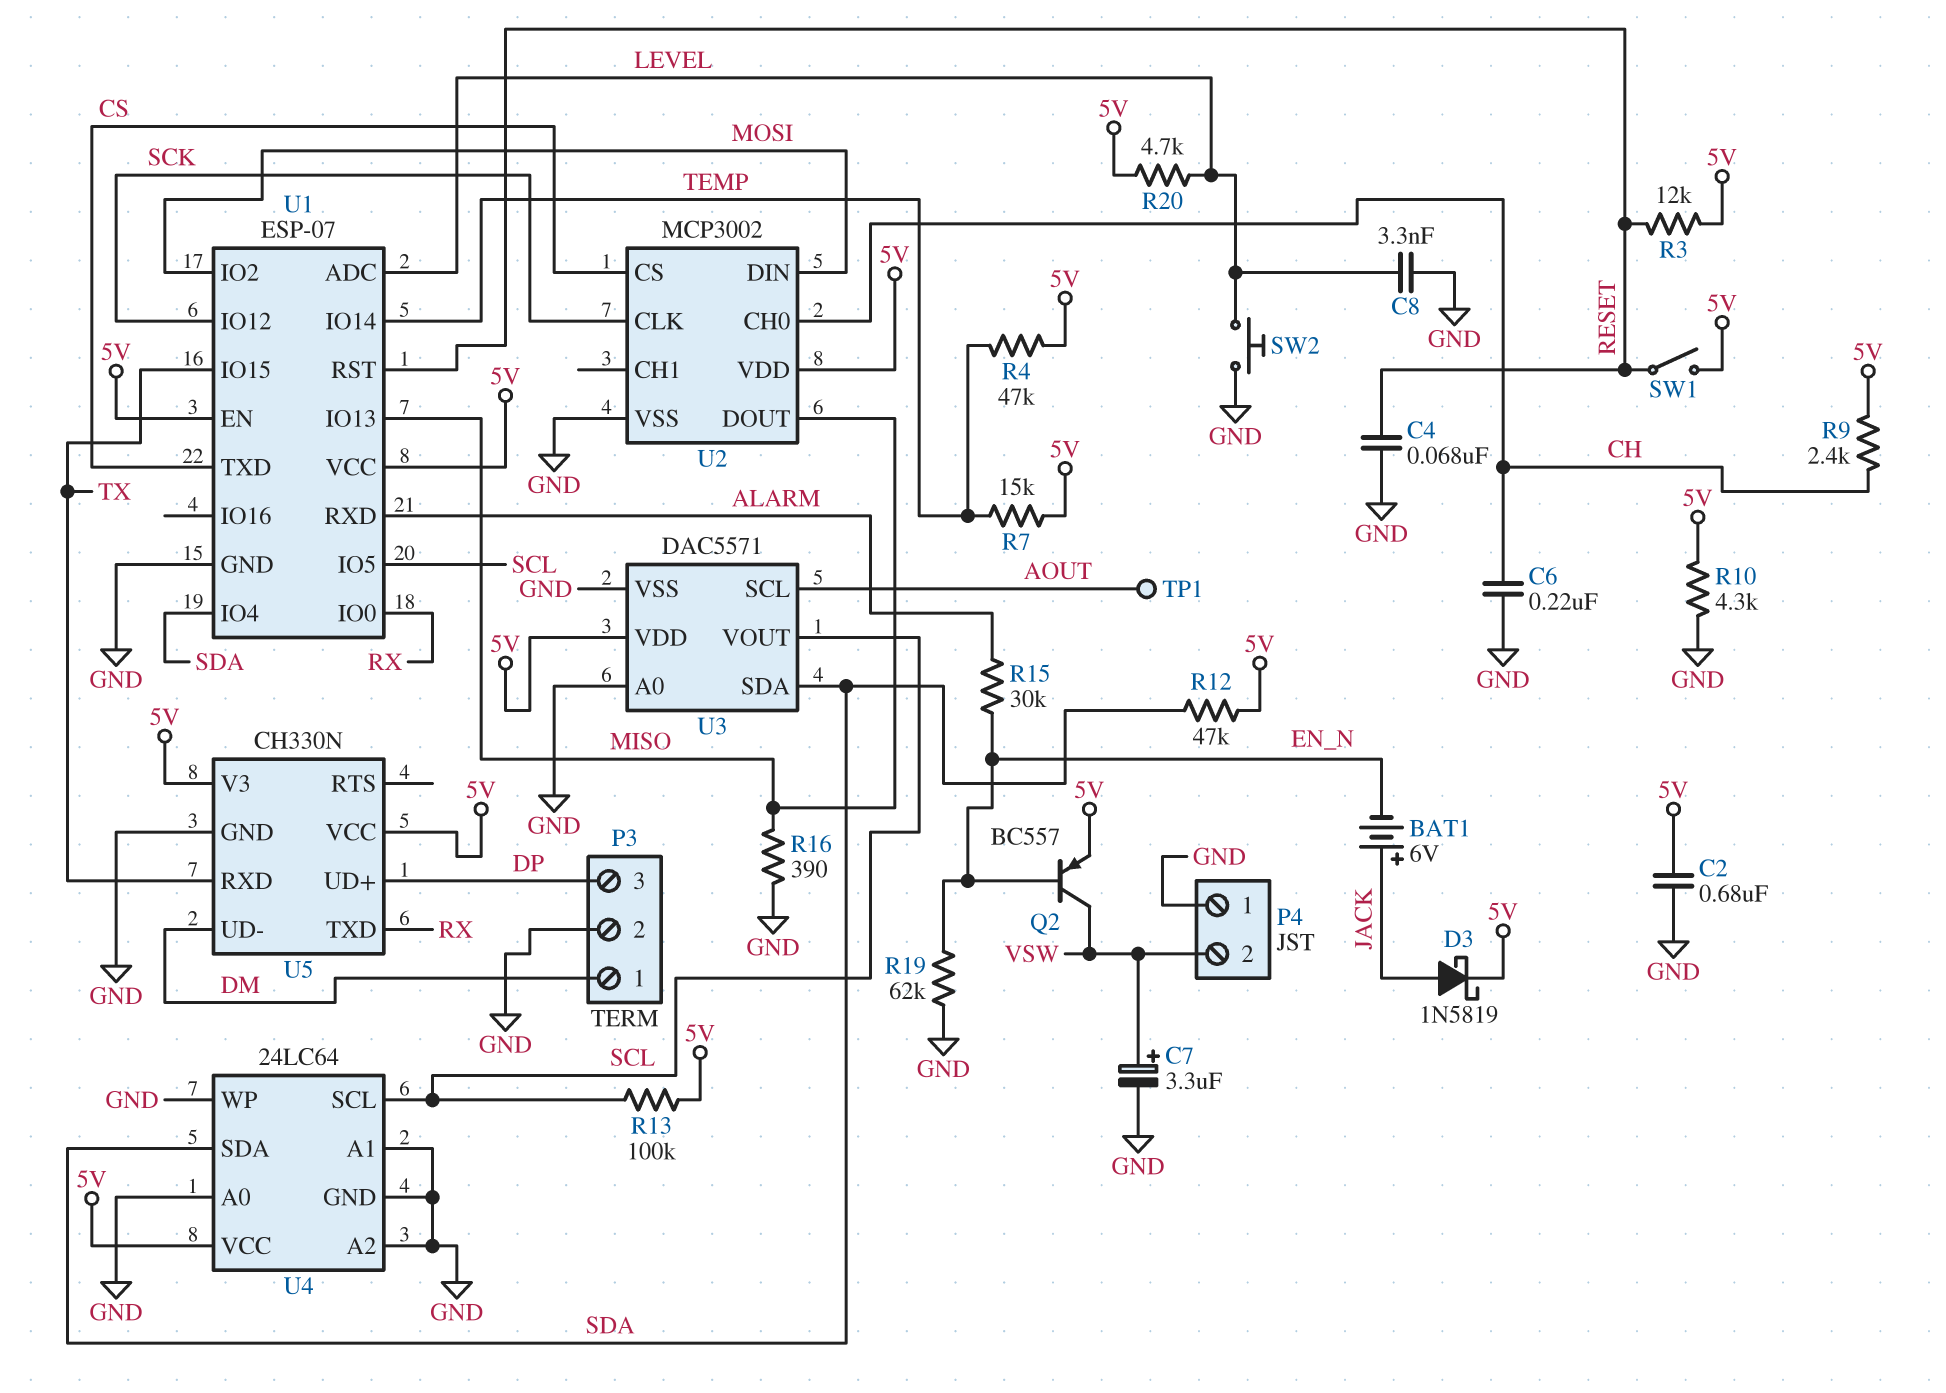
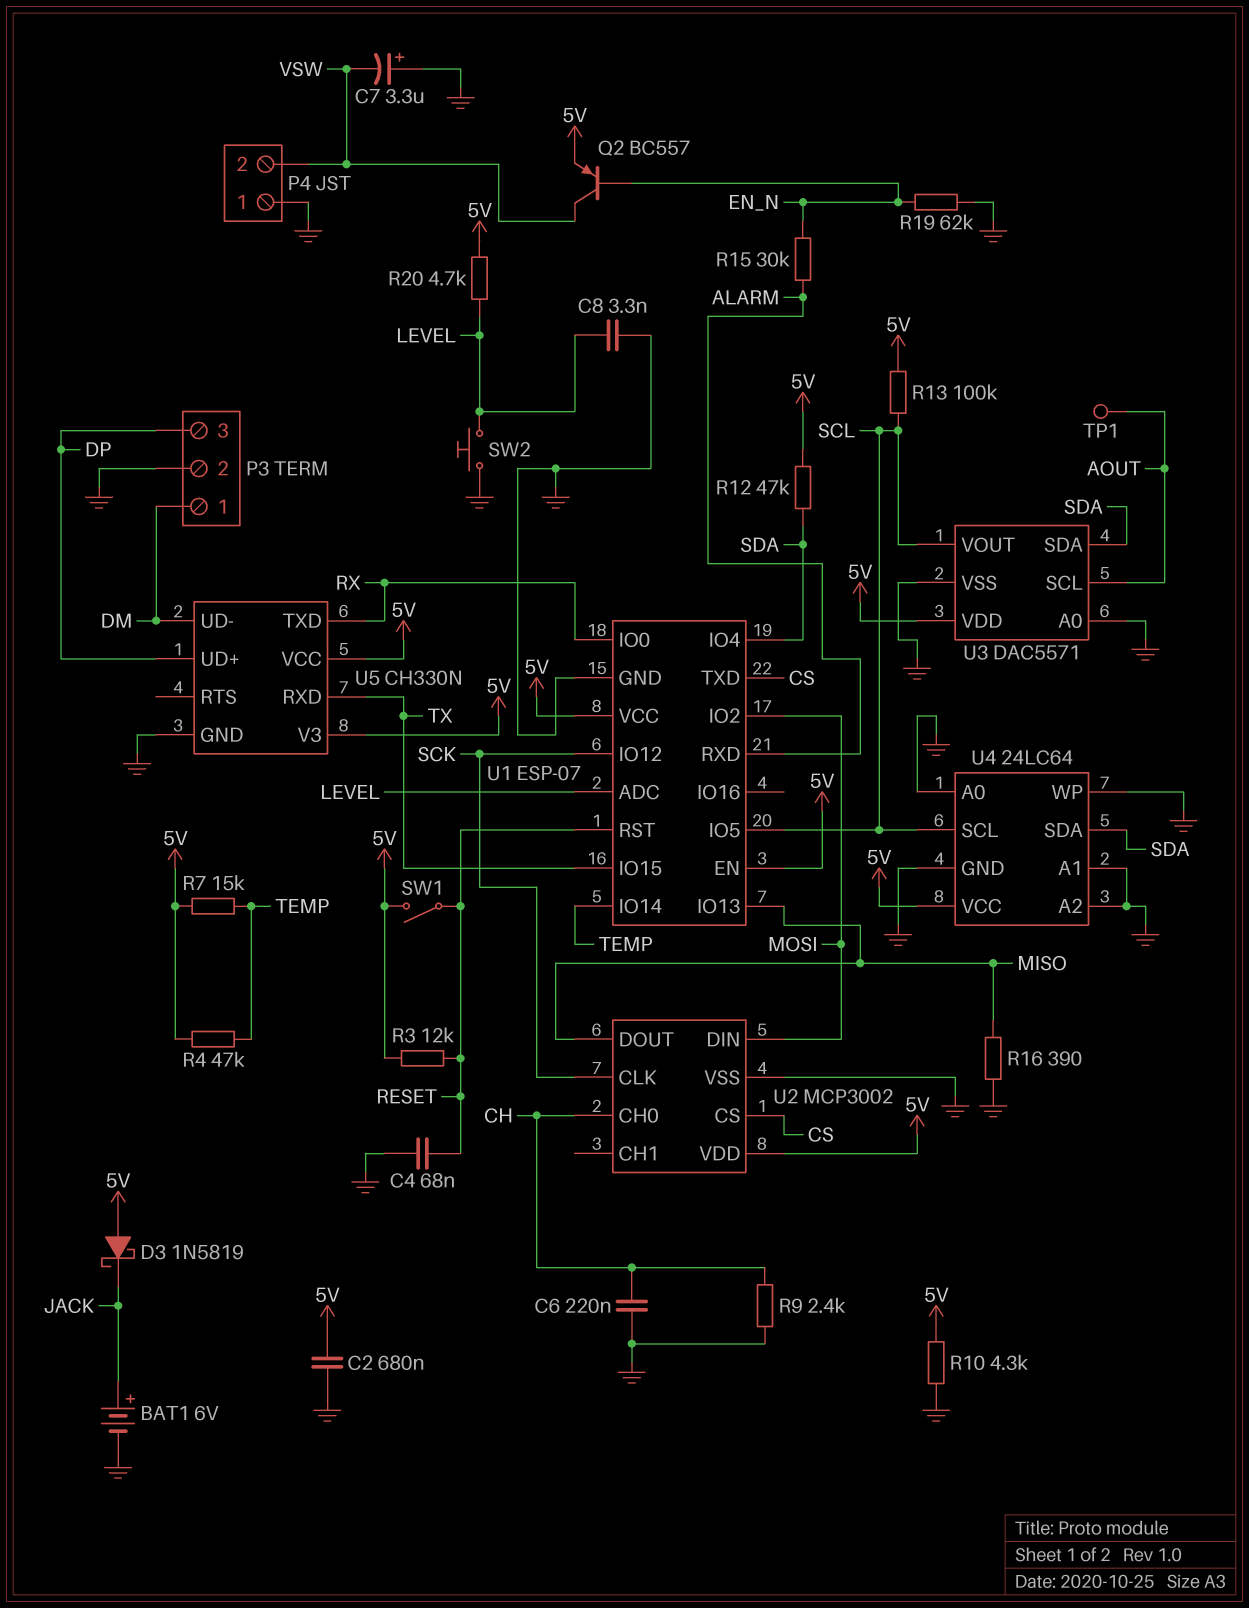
BAT1: 6V (plus JACK, minus EN_N) -> 6V (plus JACK, minus GND)
C7: 3.3uF (plus VSW, minus GND) -> 3.3uF (plus GND, minus VSW)
D3: schottky 1N5819 (A JACK, K 5V) -> schottky 1N5819 (A 5V, K JACK)
R9: 2.4k (5V, CH) -> 2.4k (CH, GND)

